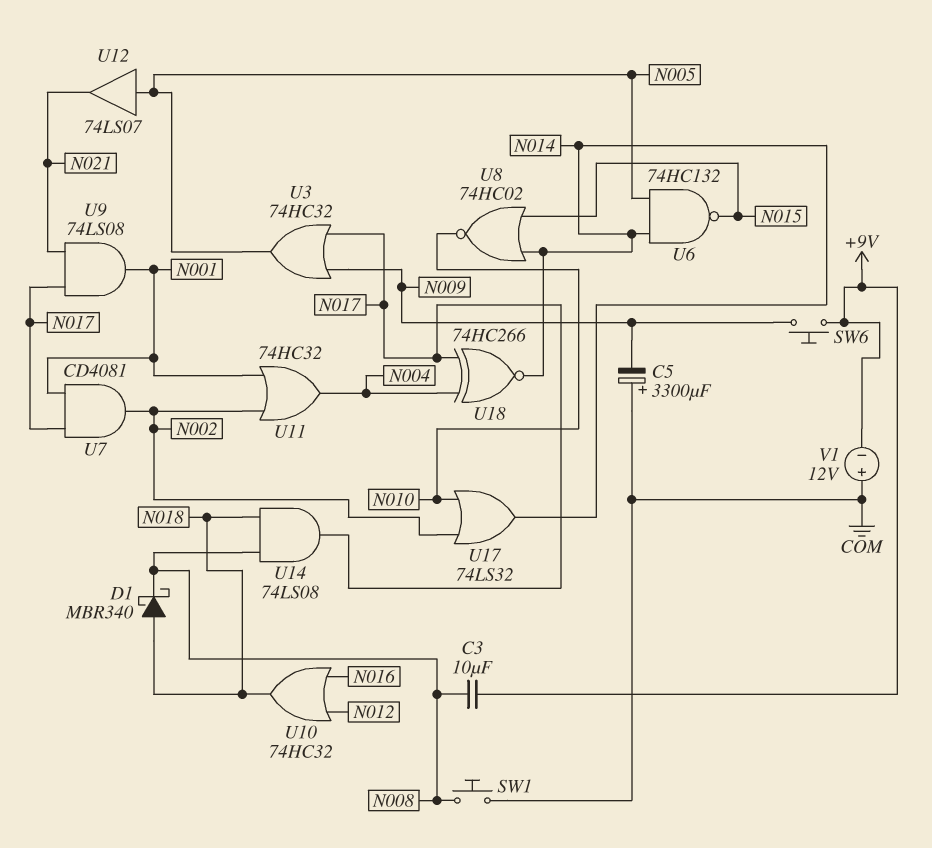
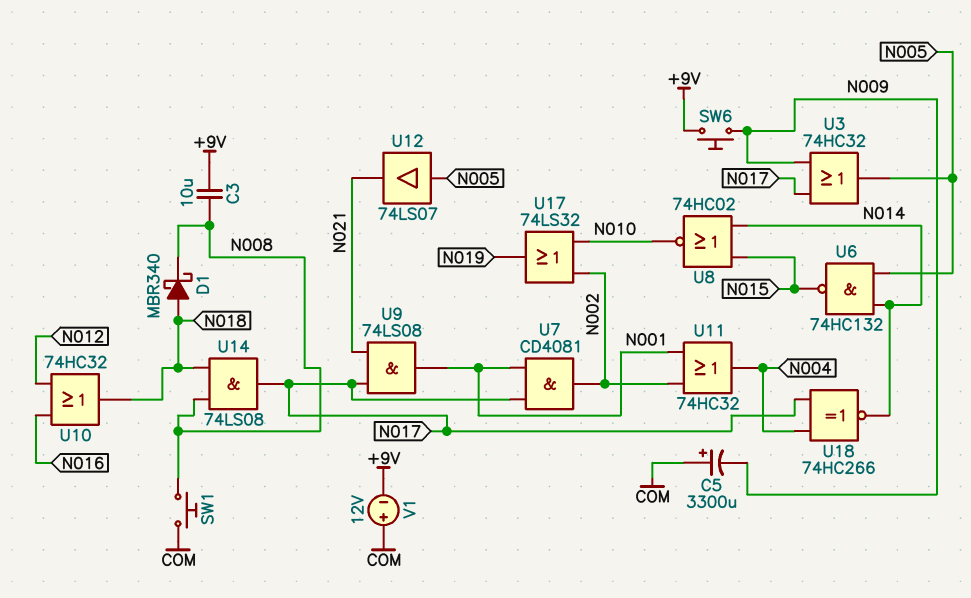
U17: OR 74LS32 (in N002, in N010, out N014) -> OR 74LS32 (in N002, in N010, out N019)

